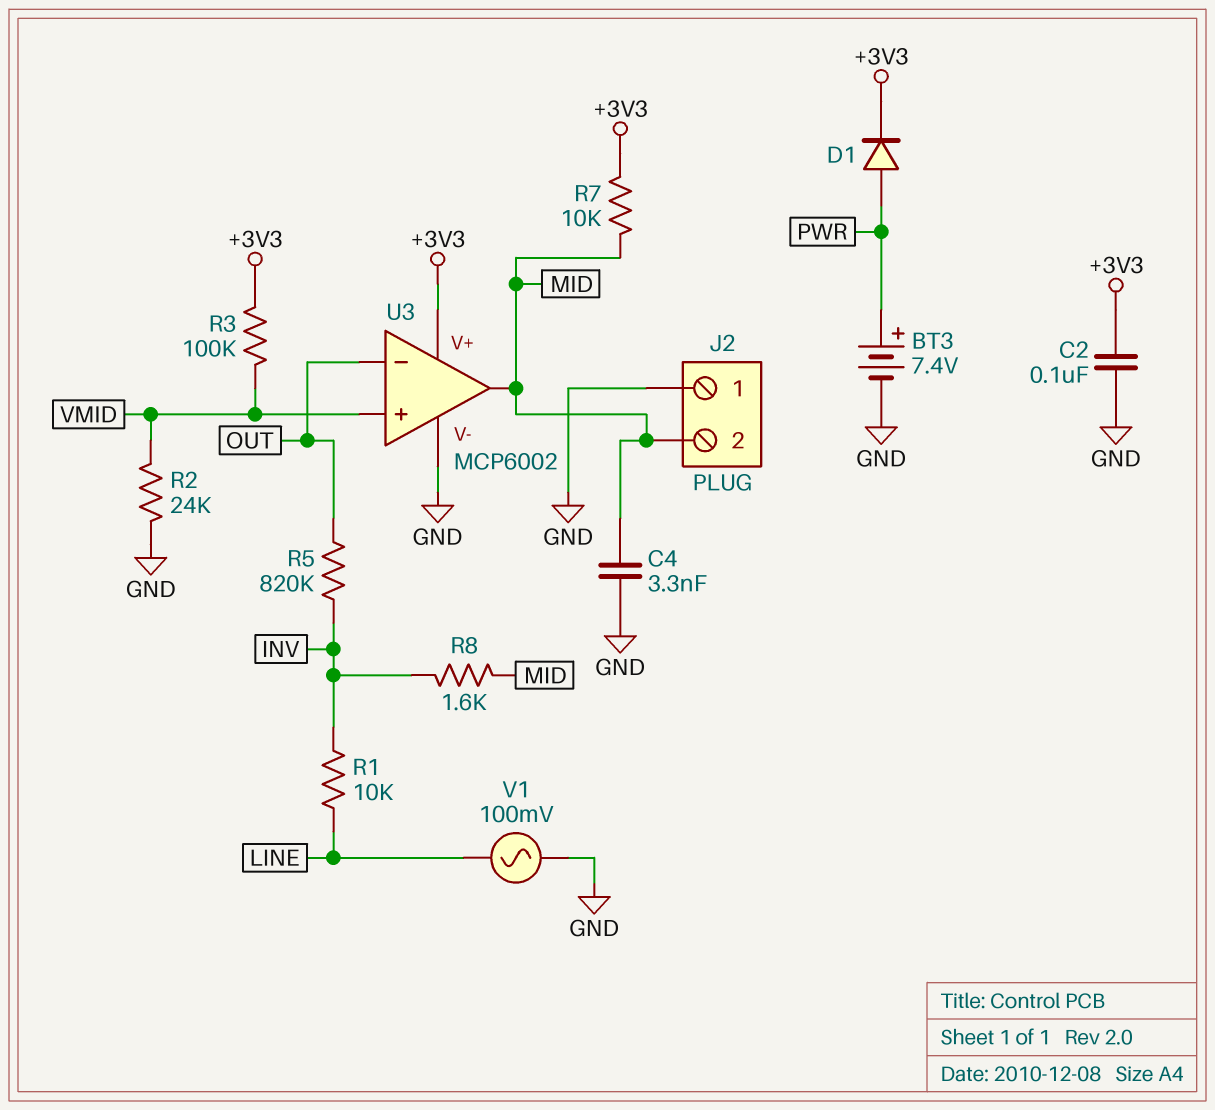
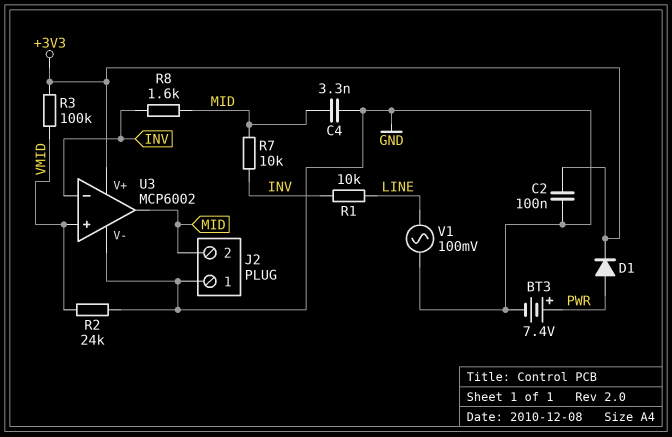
R5: 820k (INV, OUT) -> none
R7: 10k (+3V3, MID) -> 10k (INV, MID)
U3 pin in-: OUT -> INV

